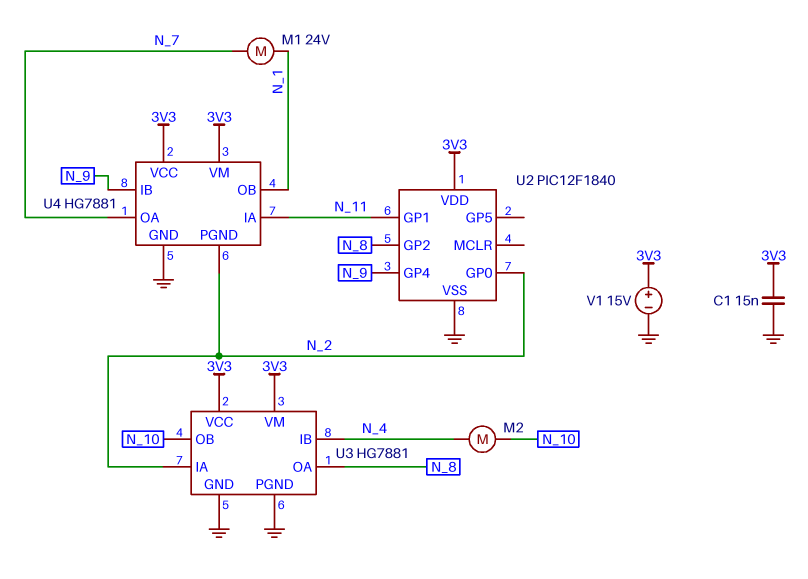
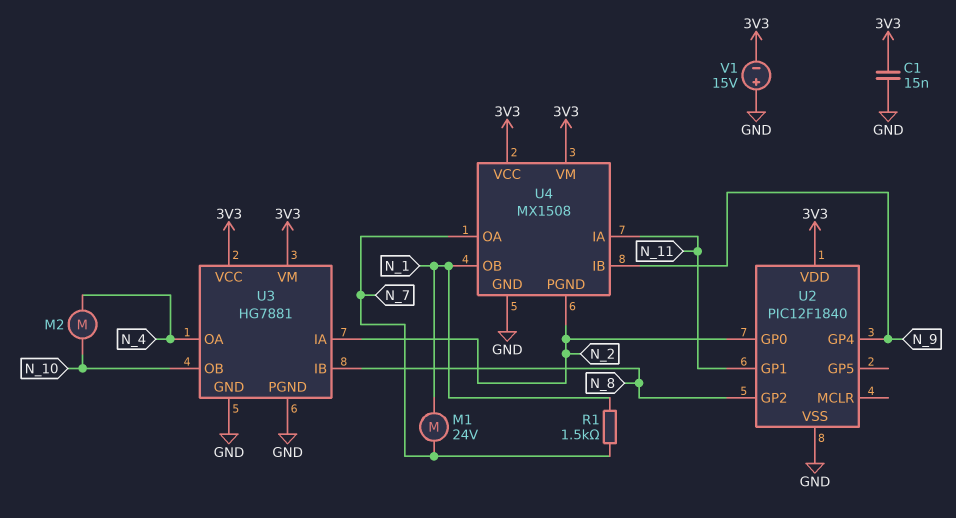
R1: none -> 1.5k (N_1, N_7)
U3 pin IB: N_4 -> N_8
U3 pin OA: N_8 -> N_4
U4: HG7881 -> MX1508
V1: 15V (plus 3V3, minus GND) -> 15V (plus GND, minus 3V3)

